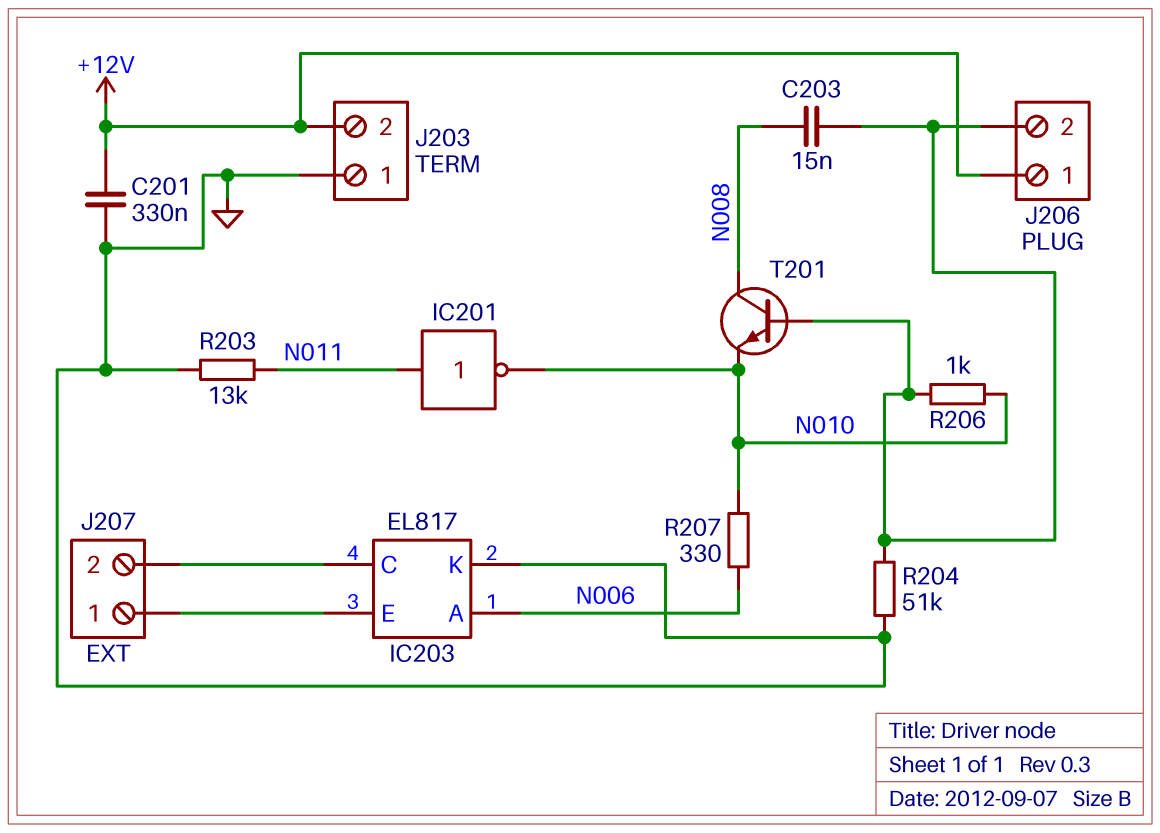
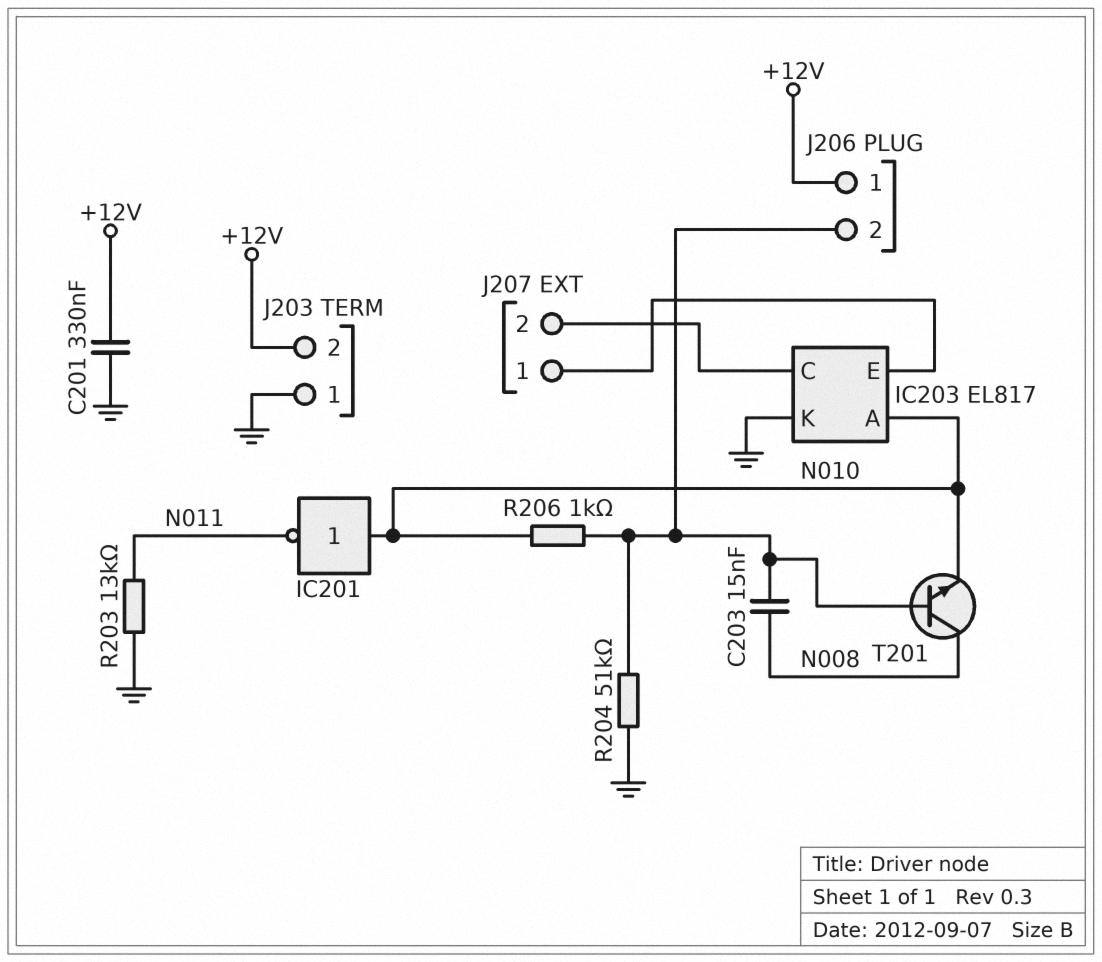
IC201: NOT (in N011, out N010) -> NOT (in N010, out N011)
IC203 pin A: N006 -> N010
R207: 330 (N006, N010) -> none

